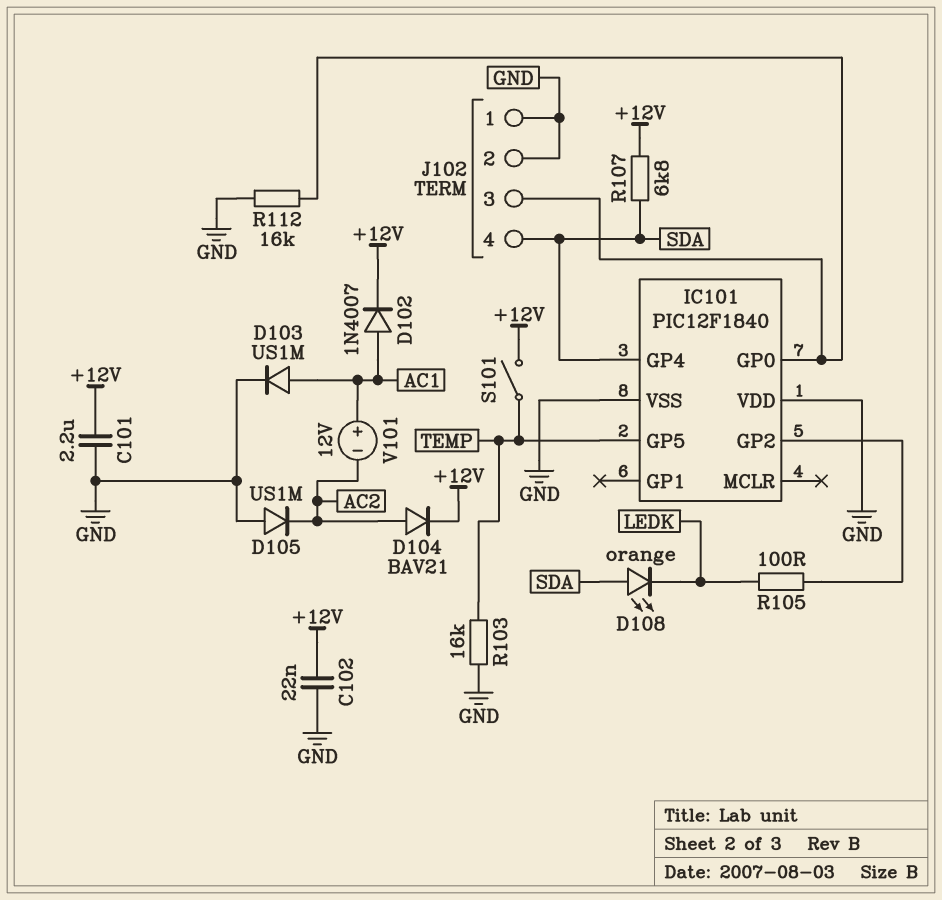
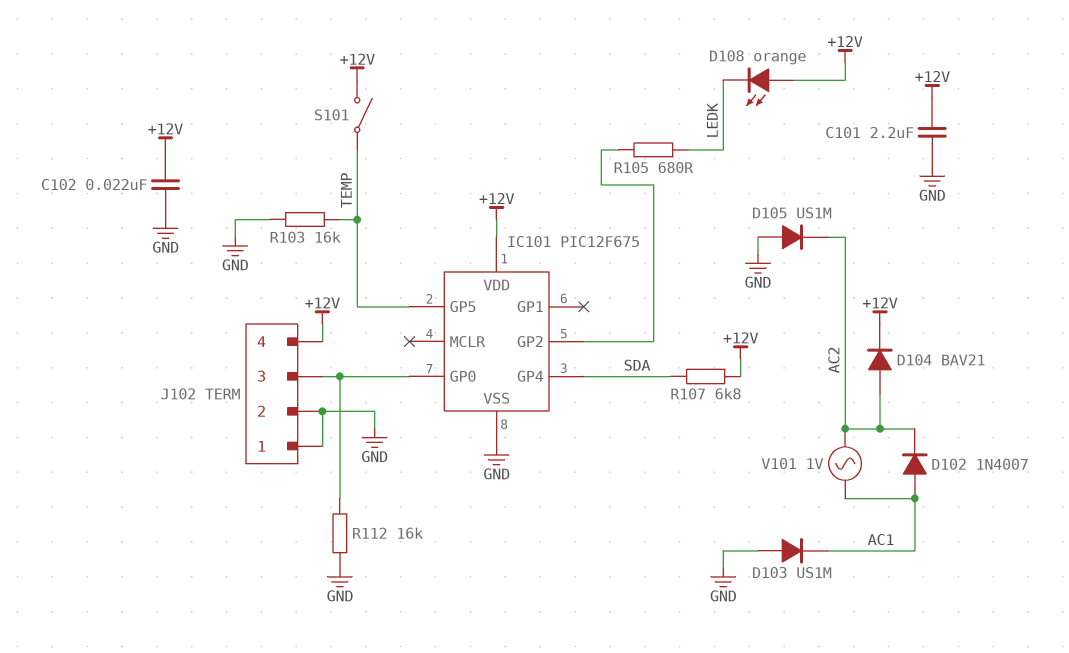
D102: diode 1N4007 (A AC1, K +12V) -> diode 1N4007 (A AC1, K AC2)
D103: diode US1M (A AC1, K GND) -> diode US1M (A GND, K AC1)
D108: LED orange (A SDA, K LEDK) -> LED orange (A +12V, K LEDK)
IC101: PIC12F1840 -> PIC12F675
IC101 pin VDD: GND -> +12V
J102 pin 4: SDA -> +12V
R105: 100 (IC101/GP2, LEDK) -> 680 (IC101/GP2, LEDK)
V101: 12V (plus AC1, minus AC2) -> AC 1V (AC1, AC2)

